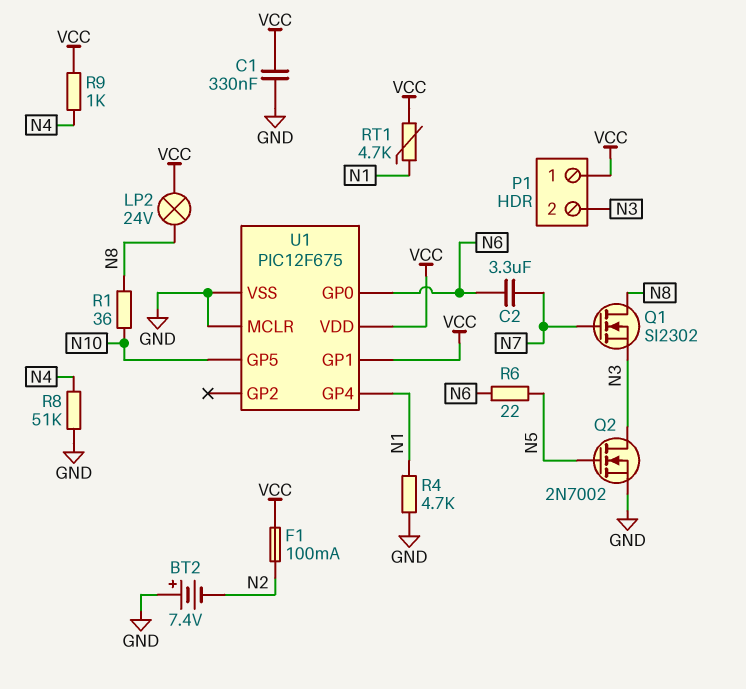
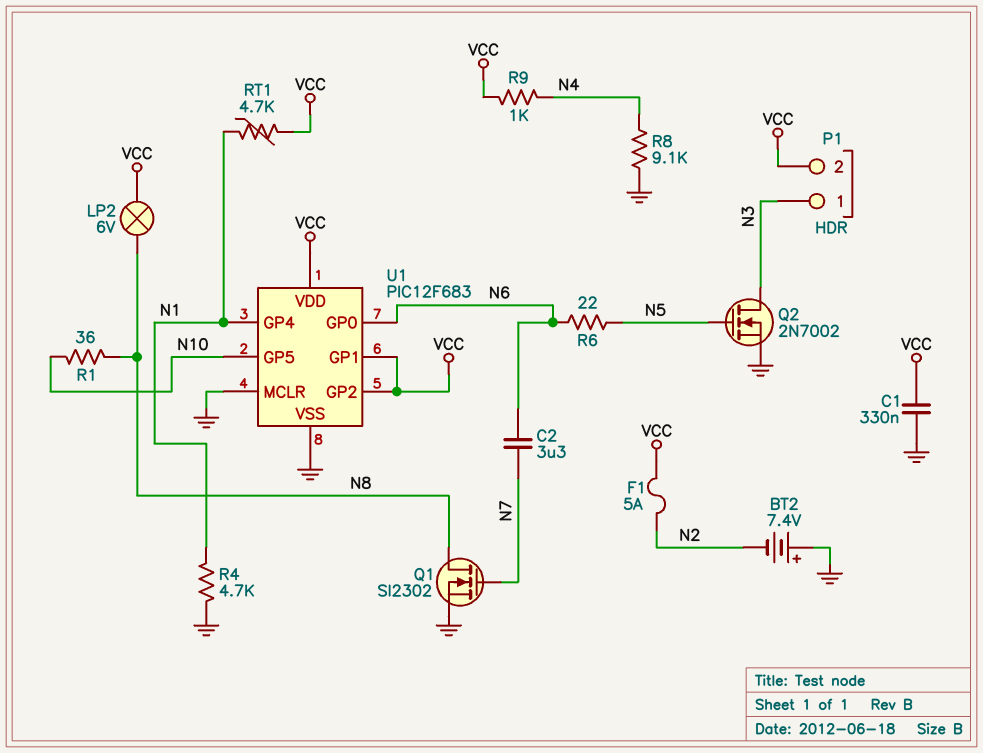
F1: 100mA (N2, VCC) -> 5A (N2, VCC)
LP2: lamp 24V (N8, VCC) -> lamp 6V (N8, VCC)
P1 pin 1: VCC -> N3
P1 pin 2: N3 -> VCC
Q1: NMOS SI2302 (G N7, D N8, S N3) -> NMOS SI2302 (G N7, D N8, S GND)
R8: 51k (GND, N4) -> 9.1k (GND, N4)
U1: PIC12F675 -> PIC12F683
U1 pin GP2: none -> VCC

